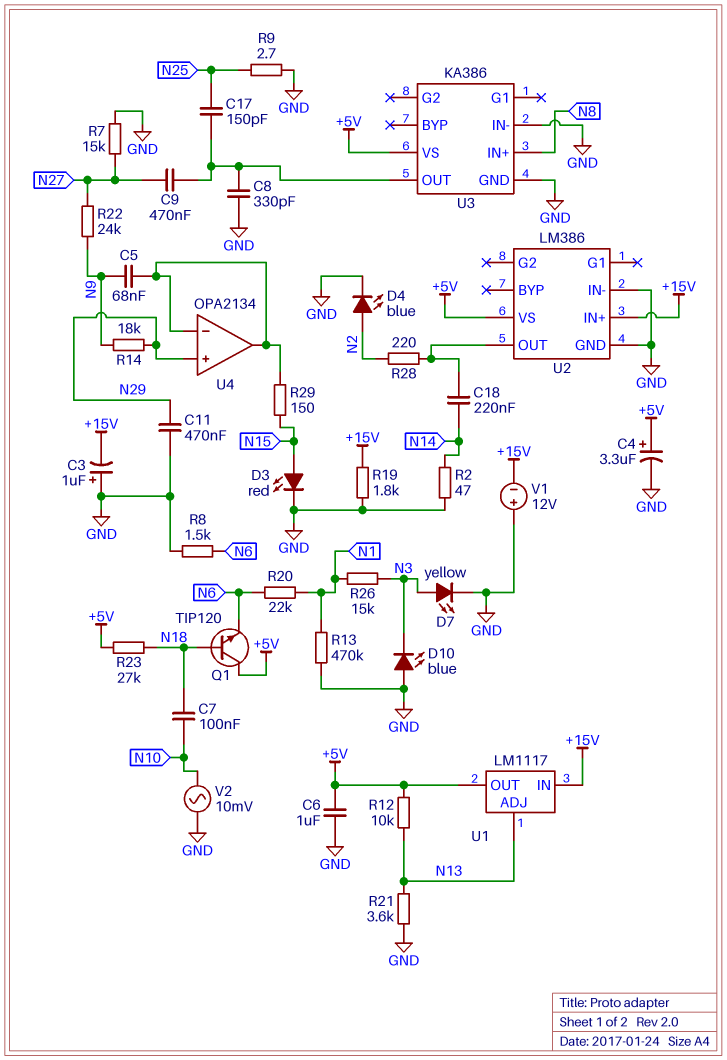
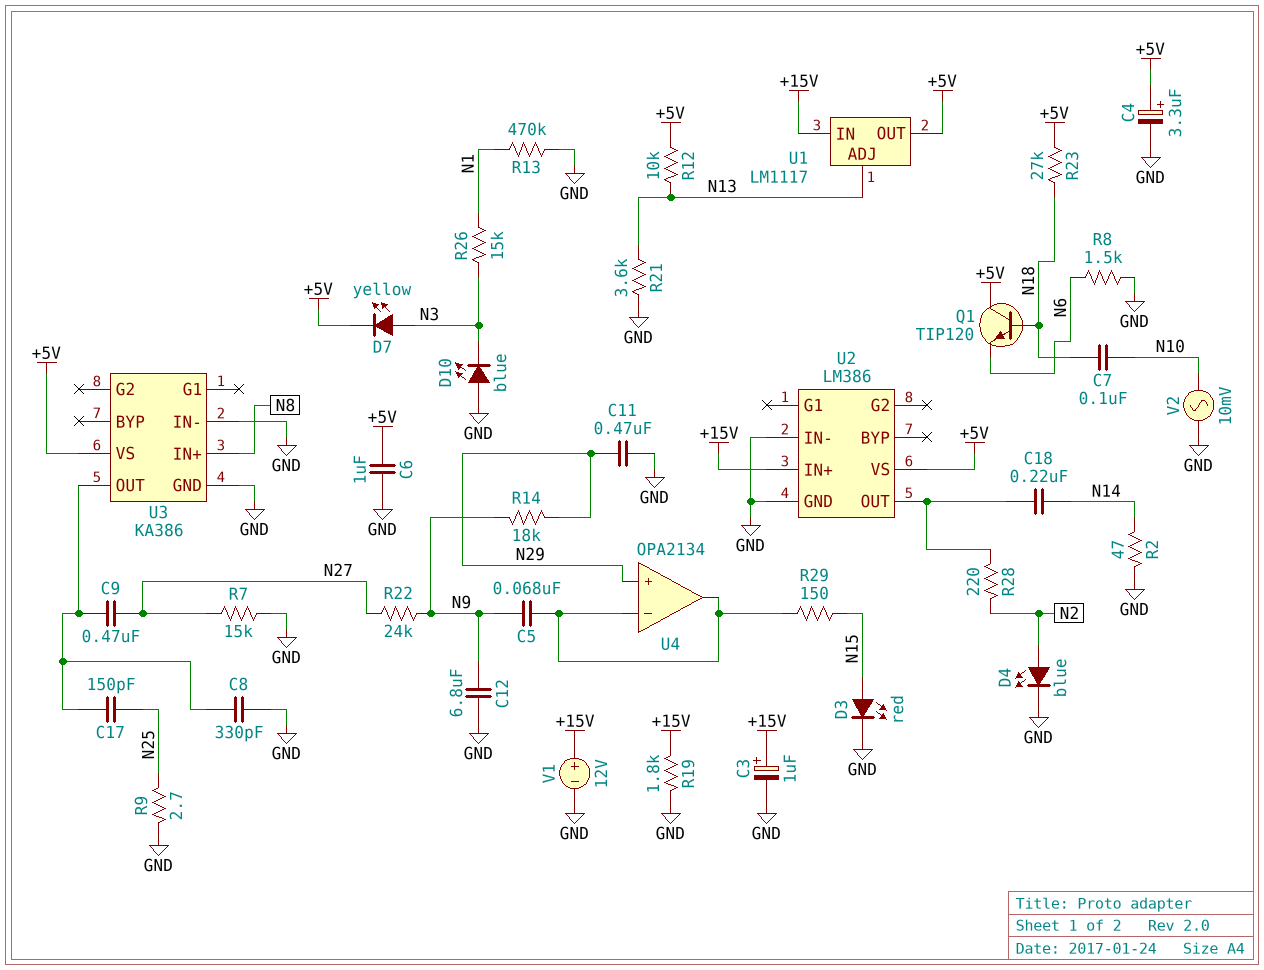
C3: 1uF (plus GND, minus +15V) -> 1uF (plus +15V, minus GND)
C12: none -> 6.8uF (GND, N9)
D7: LED yellow (A N3, K GND) -> LED yellow (A N3, K +5V)
R20: 22k (N1, N6) -> none
V1: 12V (plus GND, minus +15V) -> 12V (plus +15V, minus GND)

